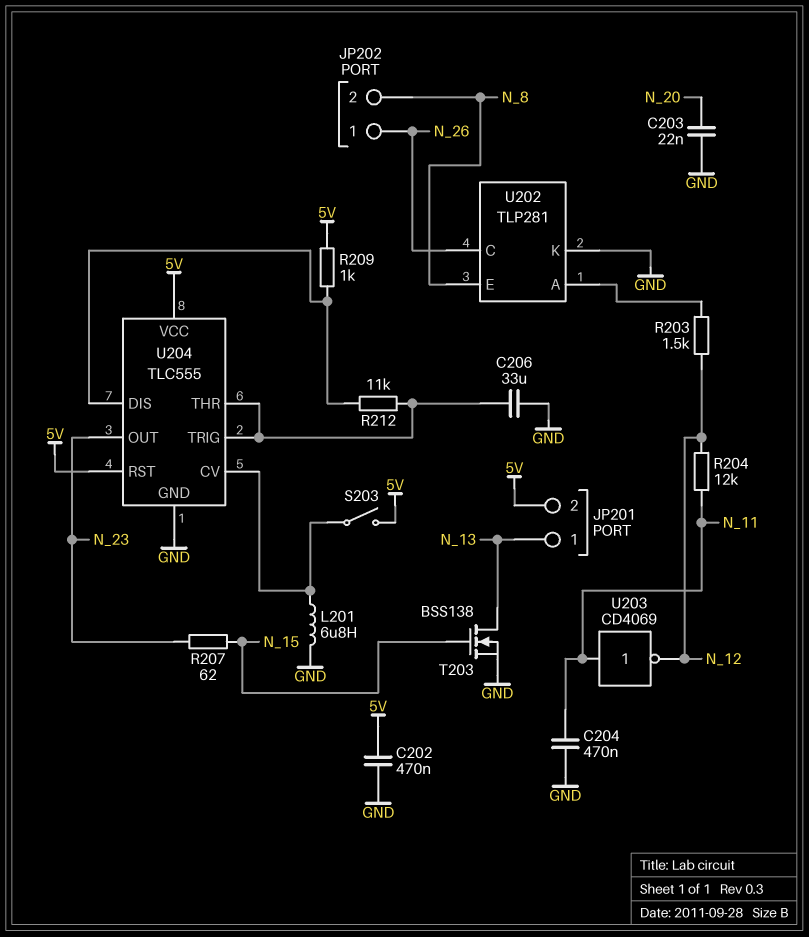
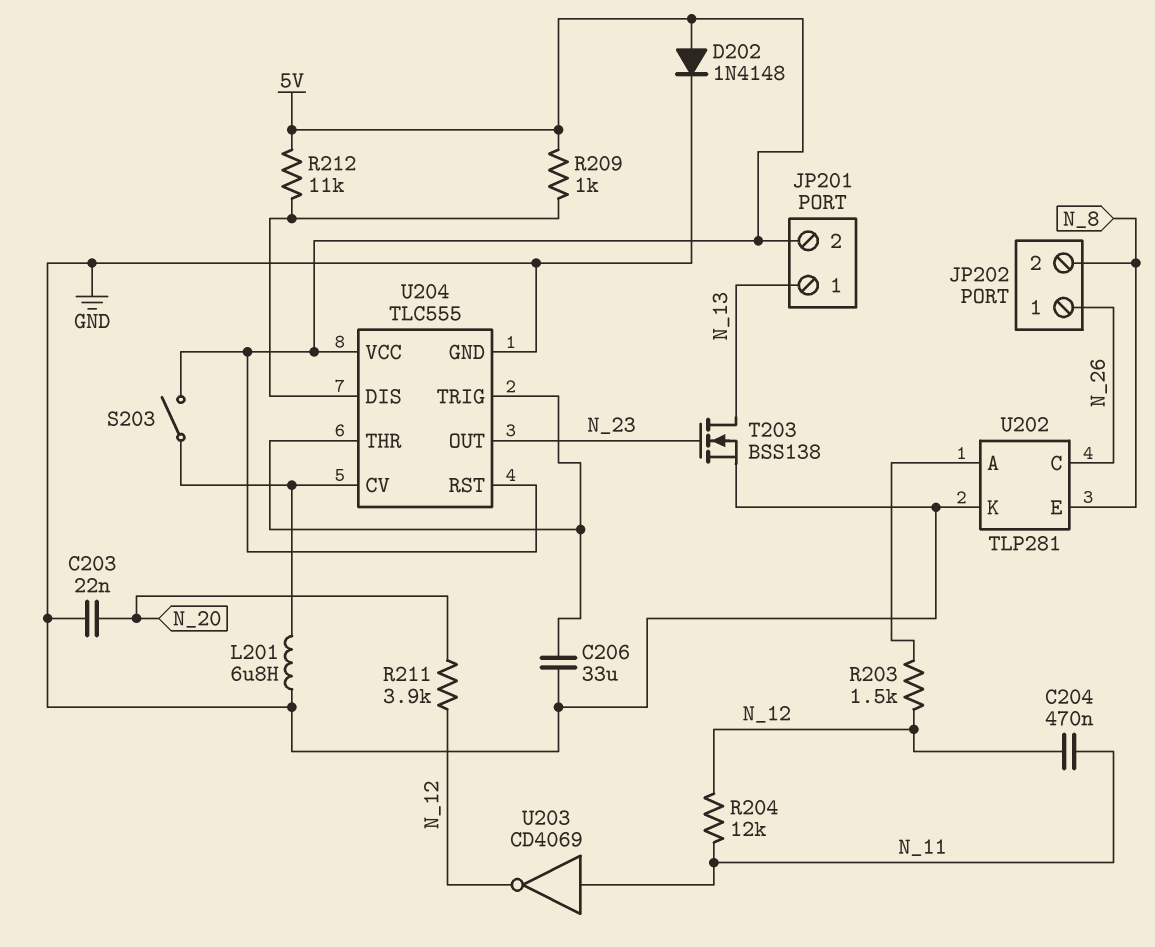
C202: 470nF (5V, GND) -> none
C204: 470nF (GND, N_11) -> 470nF (N_11, N_12)
D202: none -> diode 1N4148 (A 5V, K GND)
R207: 62 (N_15, N_23) -> none
R211: none -> 3.9k (N_12, N_20)
R212: 11k (U204/DIS, U204/THR) -> 11k (5V, U204/DIS)
T203: NMOS BSS138 (G N_15, D N_13, S GND) -> NMOS BSS138 (G N_23, D N_13, S GND)

